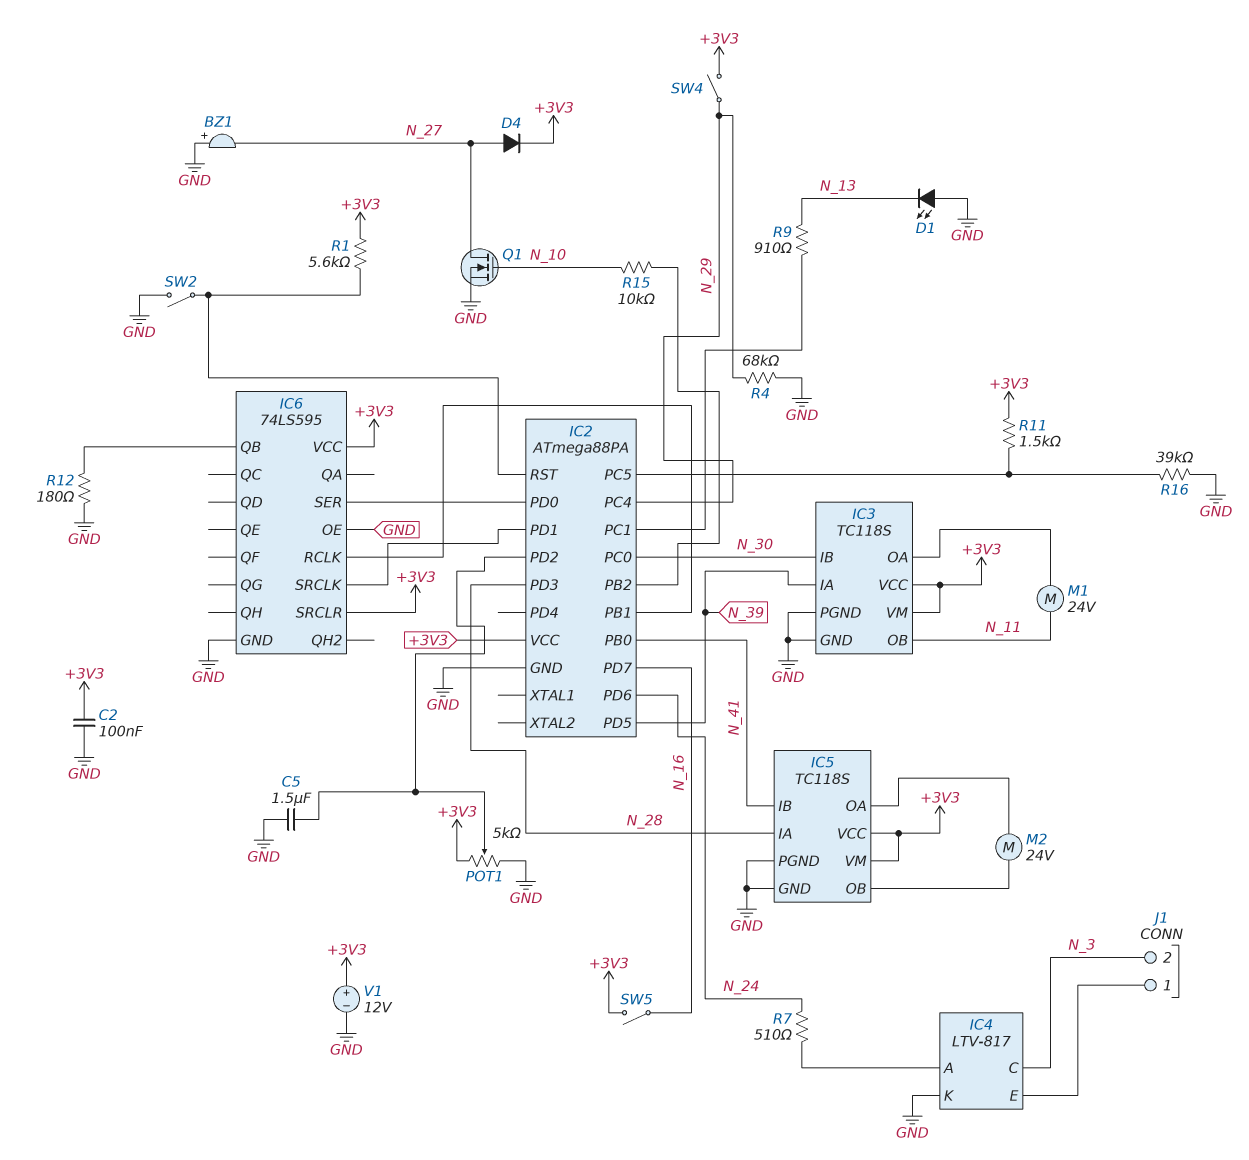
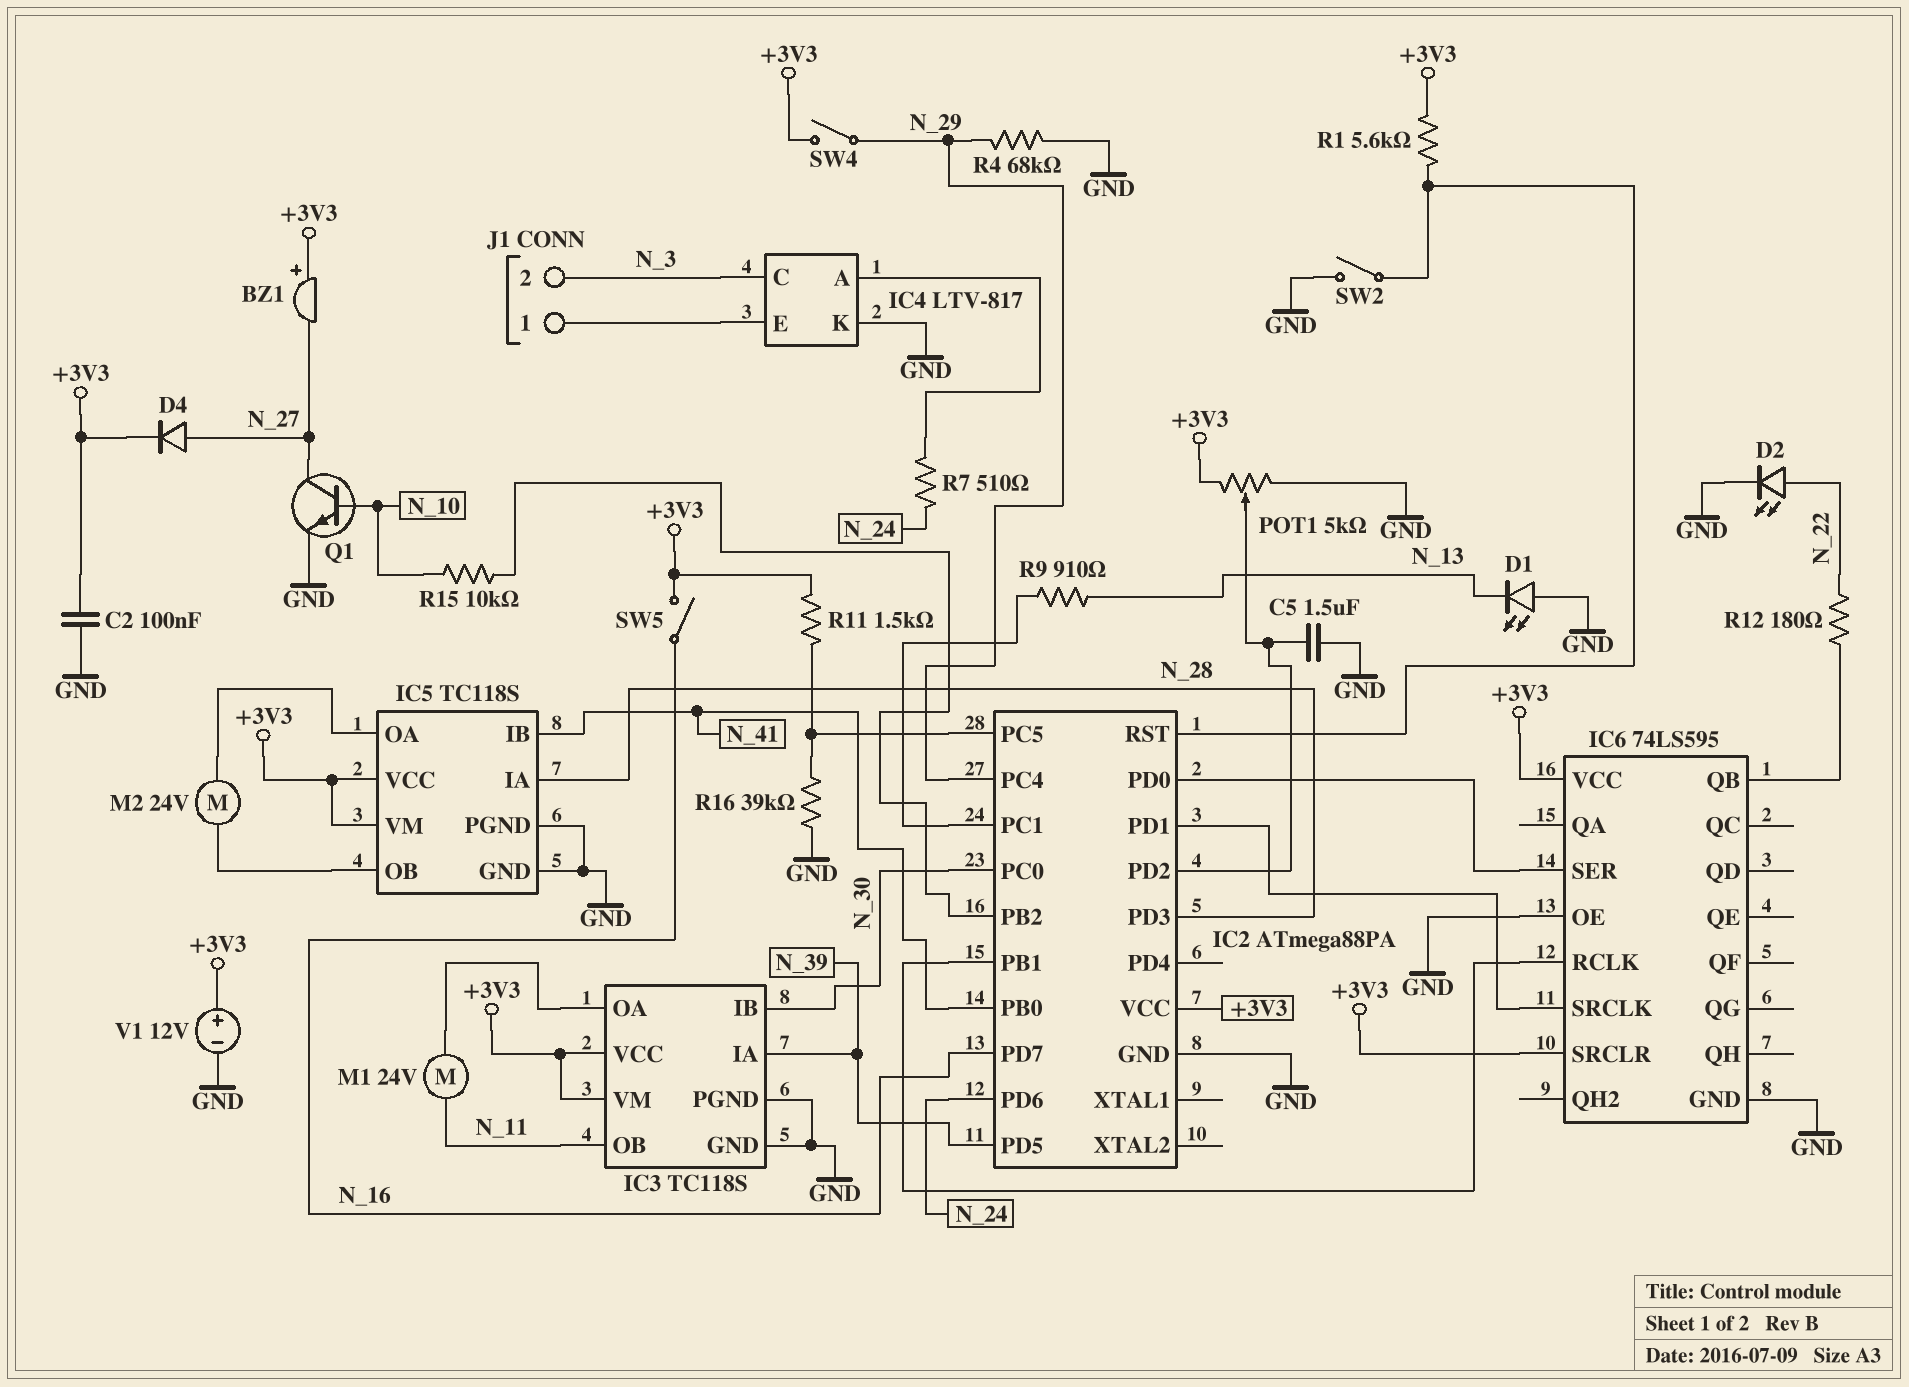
BZ1: buzzer (plus GND, minus N_27) -> buzzer (plus +3V3, minus N_27)
D2: none -> LED (A N_22, K GND)
Q1: NMOS (G N_10, D N_27, S GND) -> NPN (B N_10, C N_27, E GND)
R12: 180 (GND, IC6/QB) -> 180 (IC6/QB, N_22)

